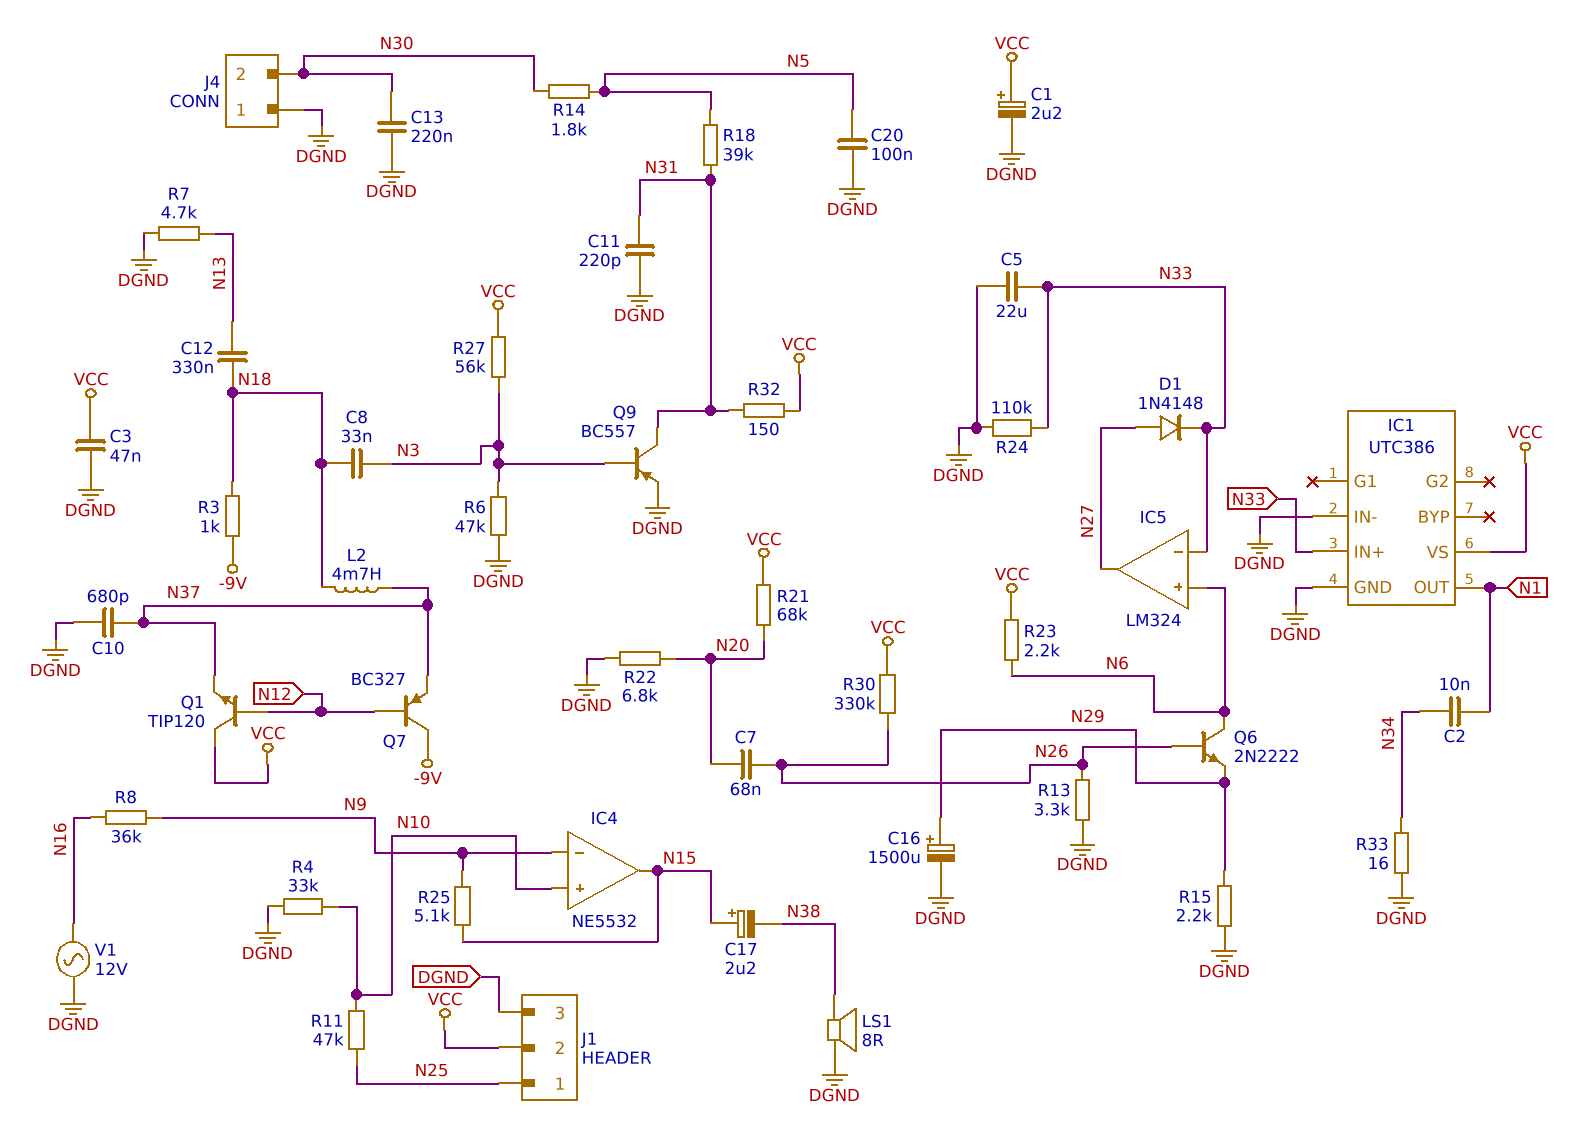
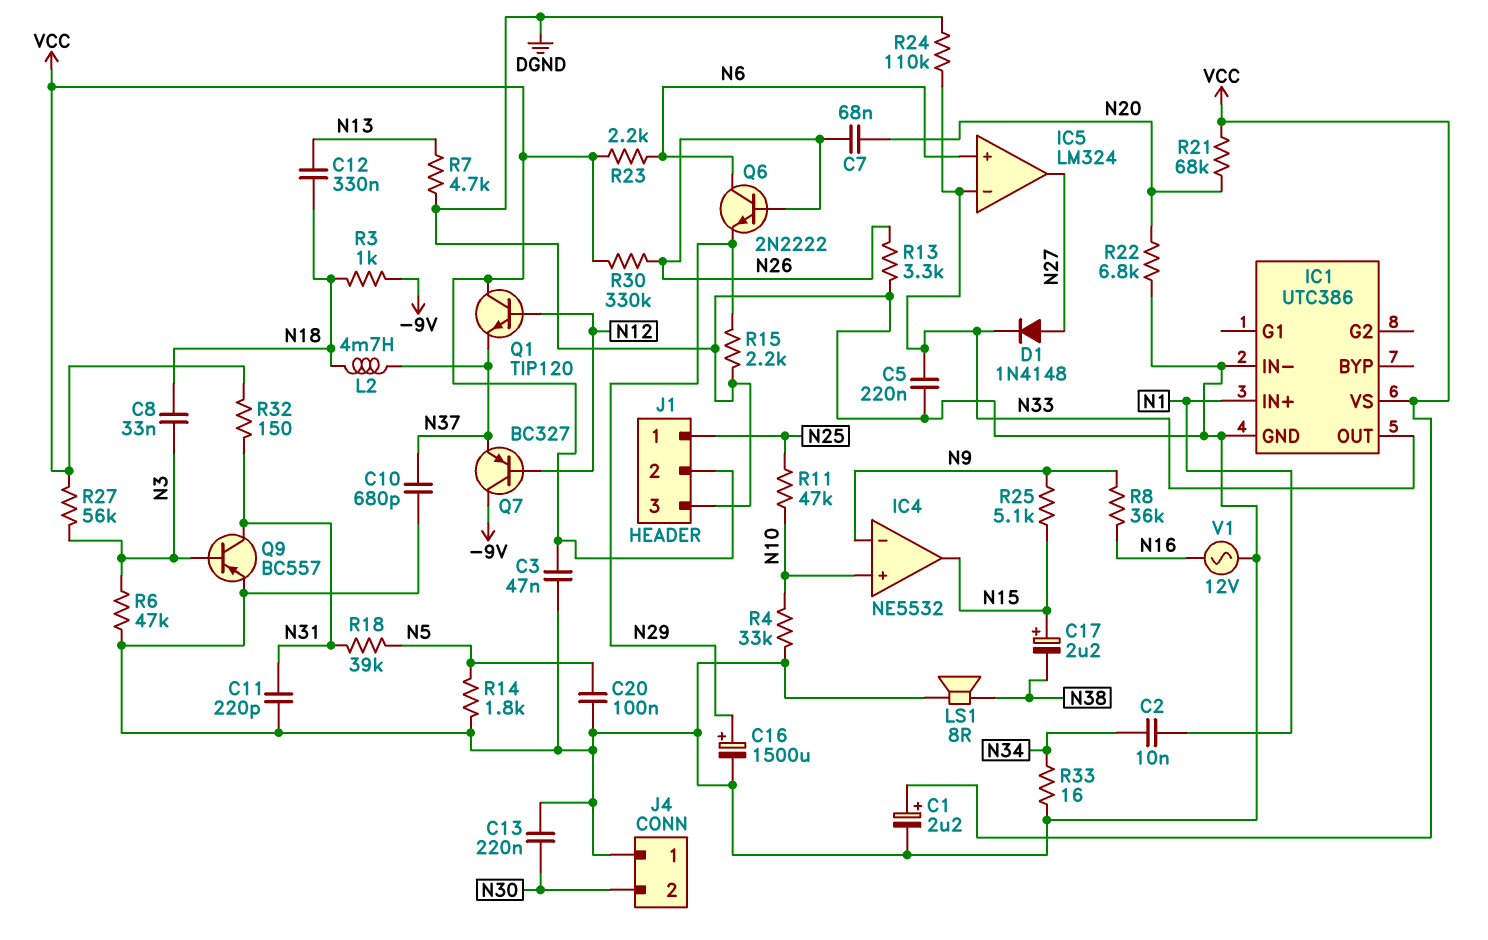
C5: 22uF (DGND, N33) -> 220nF (DGND, N33)
IC1 pin IN+: N33 -> N1
IC1 pin OUT: N1 -> N33
R14: 1.8k (N5, N30) -> 1.8k (DGND, N5)

